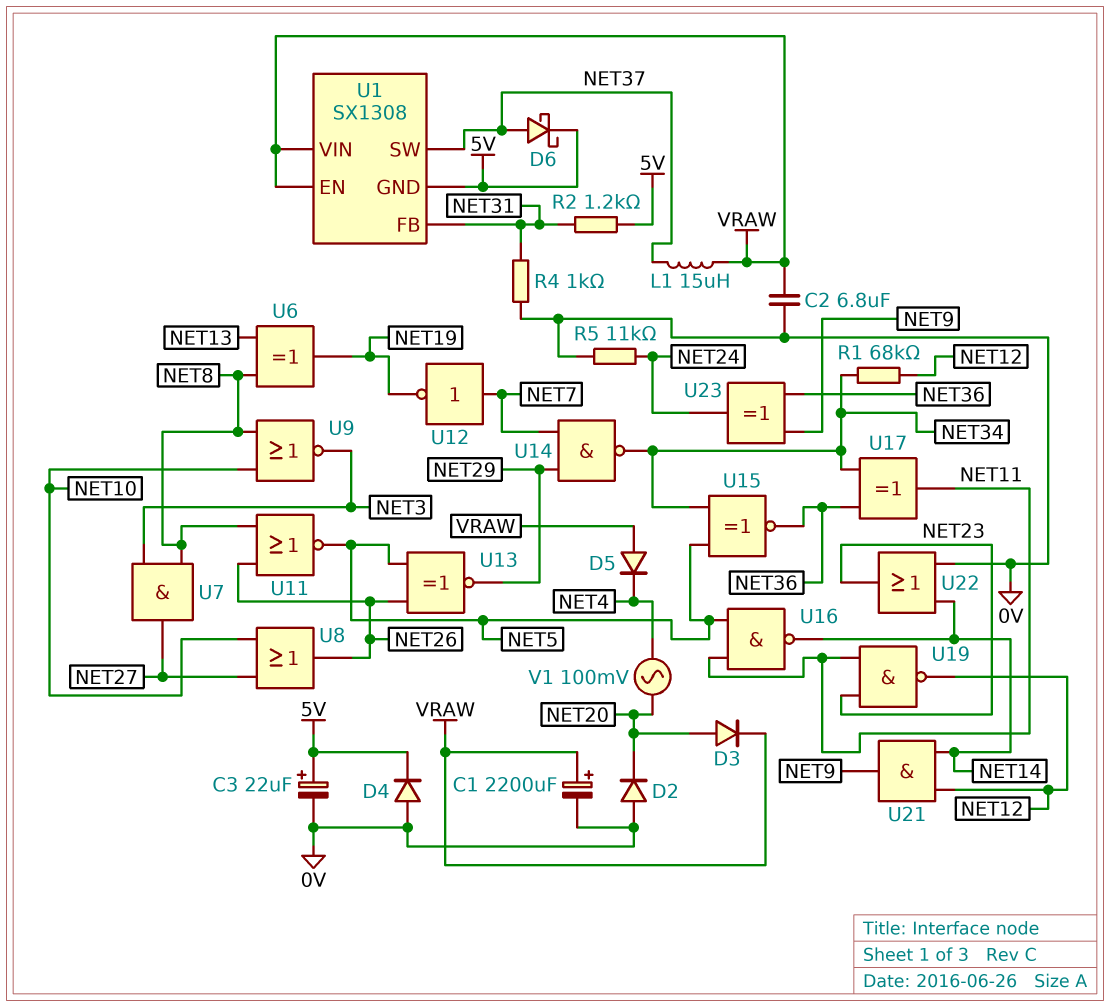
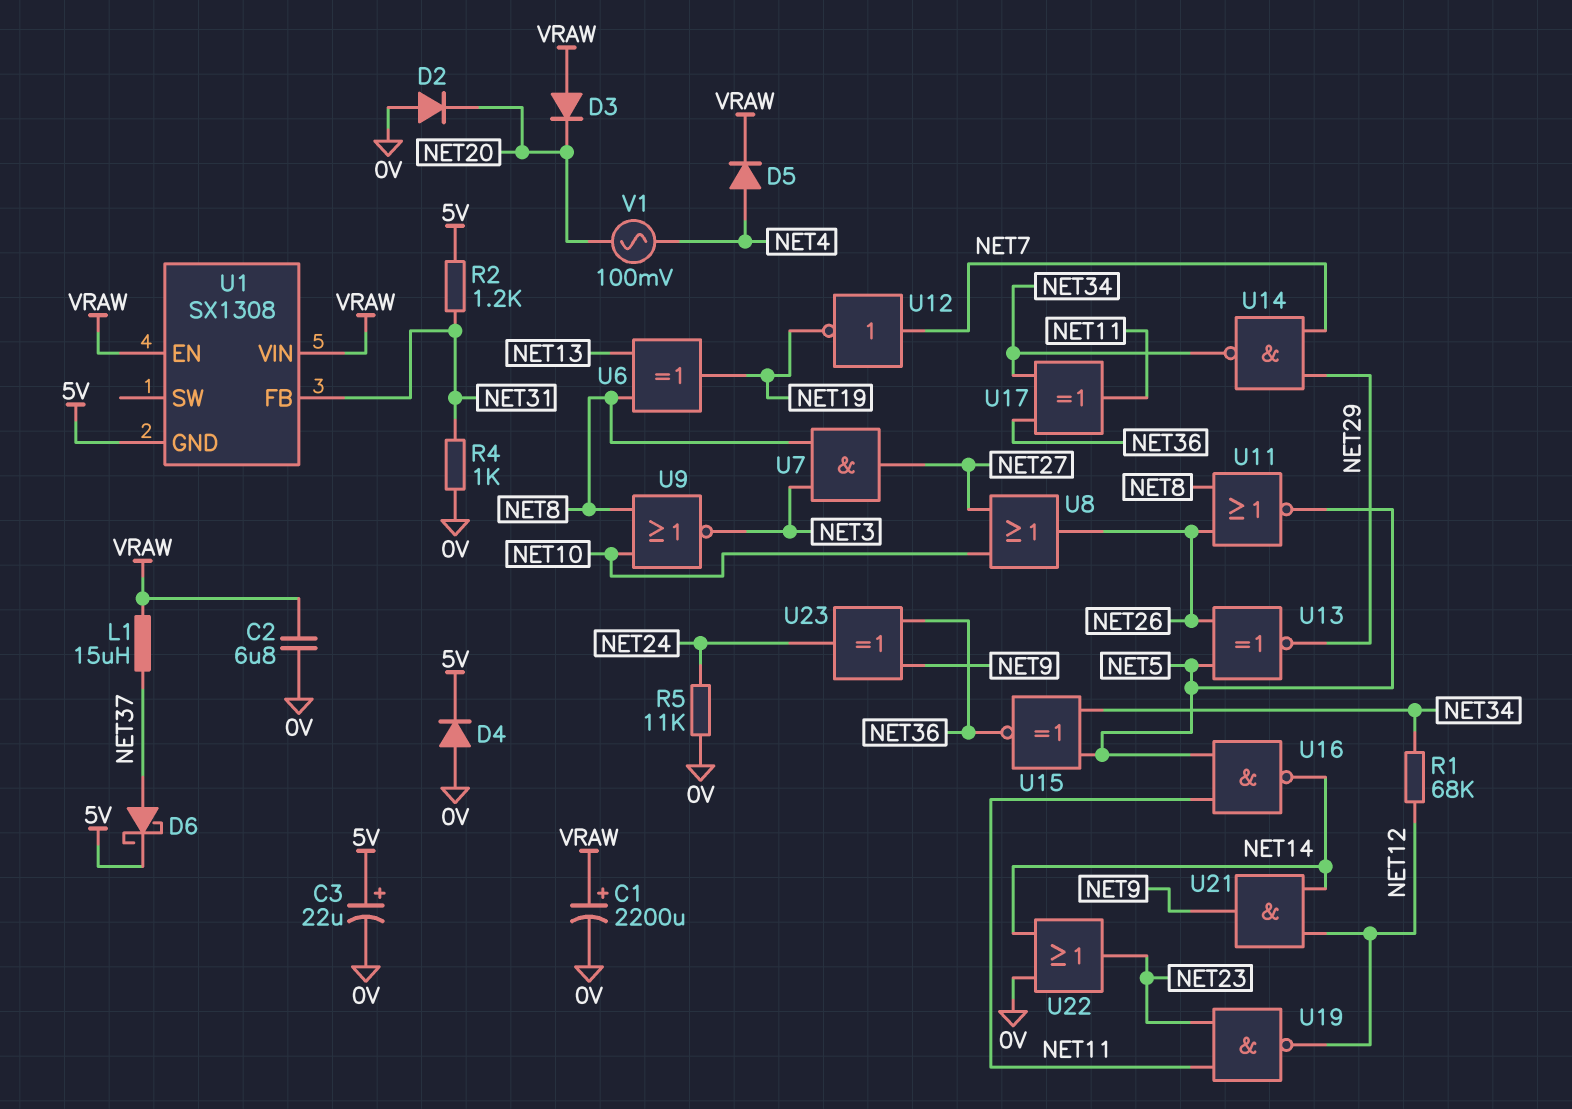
D3: diode (A NET20, K VRAW) -> diode (A VRAW, K NET20)
D5: diode (A VRAW, K NET4) -> diode (A NET4, K VRAW)
U1 pin SW: NET37 -> none

